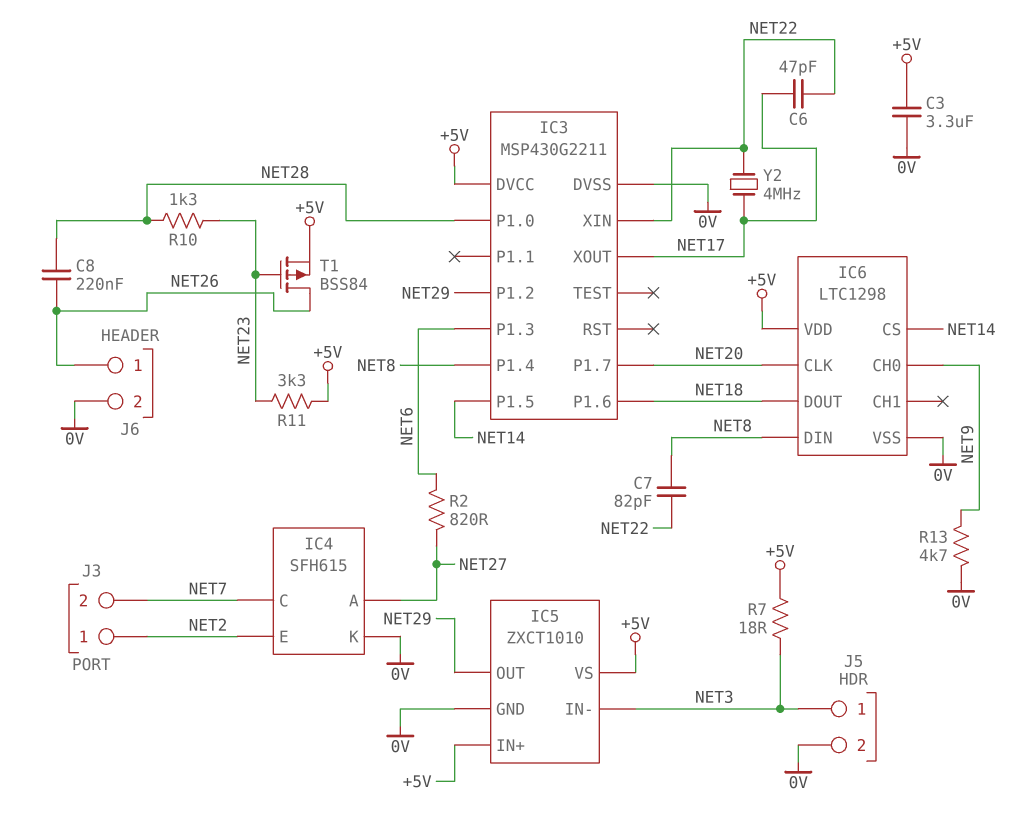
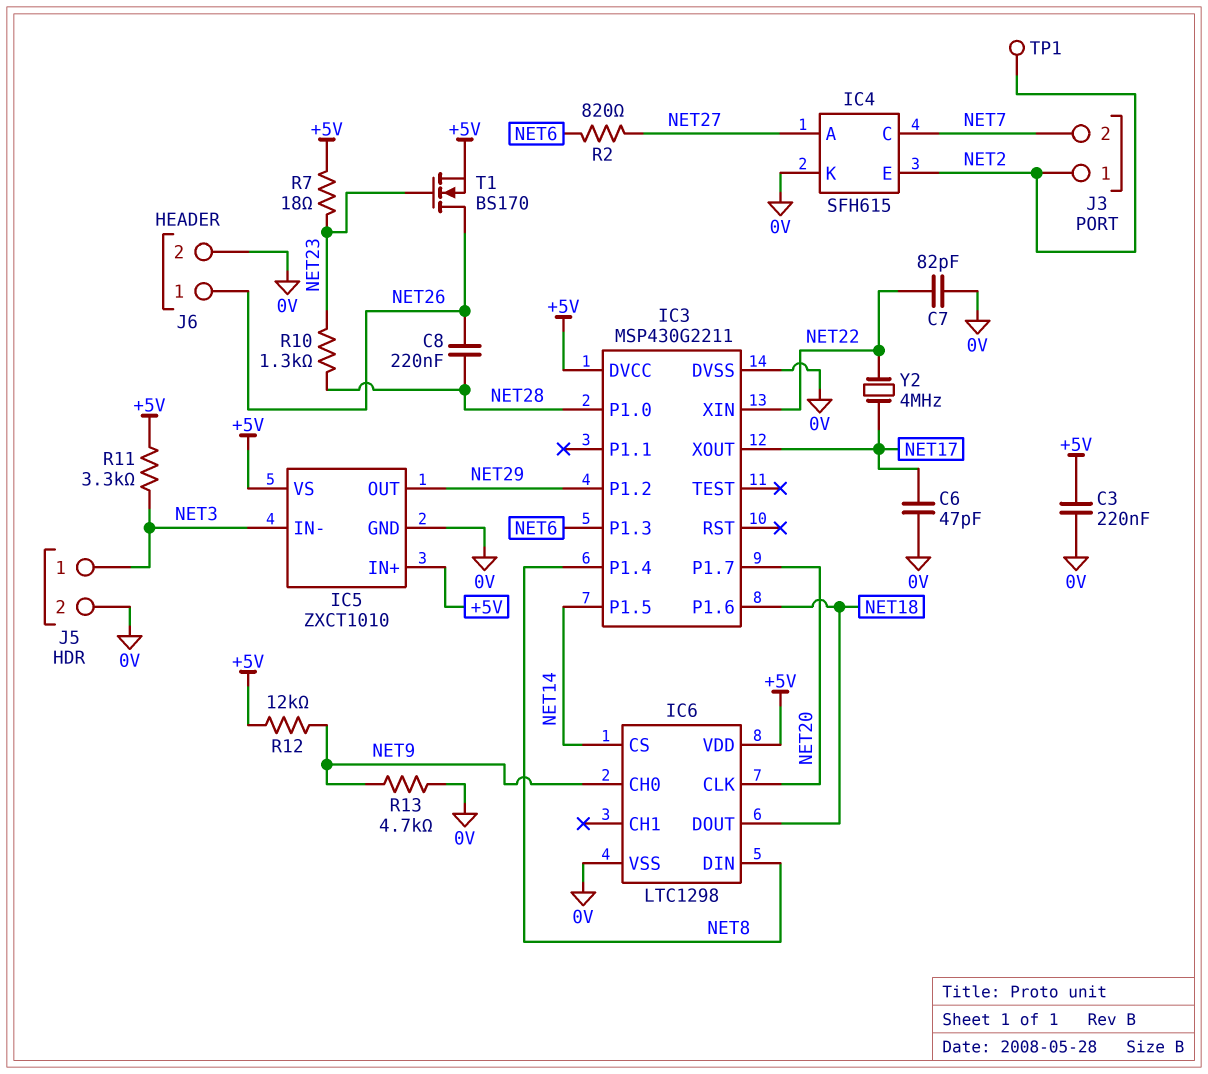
C3: 3.3uF (+5V, 0V) -> 220nF (+5V, 0V)
C6: 47pF (NET17, NET22) -> 47pF (0V, NET17)
C7: 82pF (NET8, NET22) -> 82pF (0V, NET22)
R7: 18 (+5V, NET3) -> 18 (+5V, NET23)
R11: 3.3k (+5V, NET23) -> 3.3k (+5V, NET3)
R12: none -> 12k (+5V, NET9)
T1: PMOS BSS84 (G NET23, D NET26, S +5V) -> NMOS BS170 (G NET23, D NET26, S +5V)
TP1: none -> test point (NET2)

